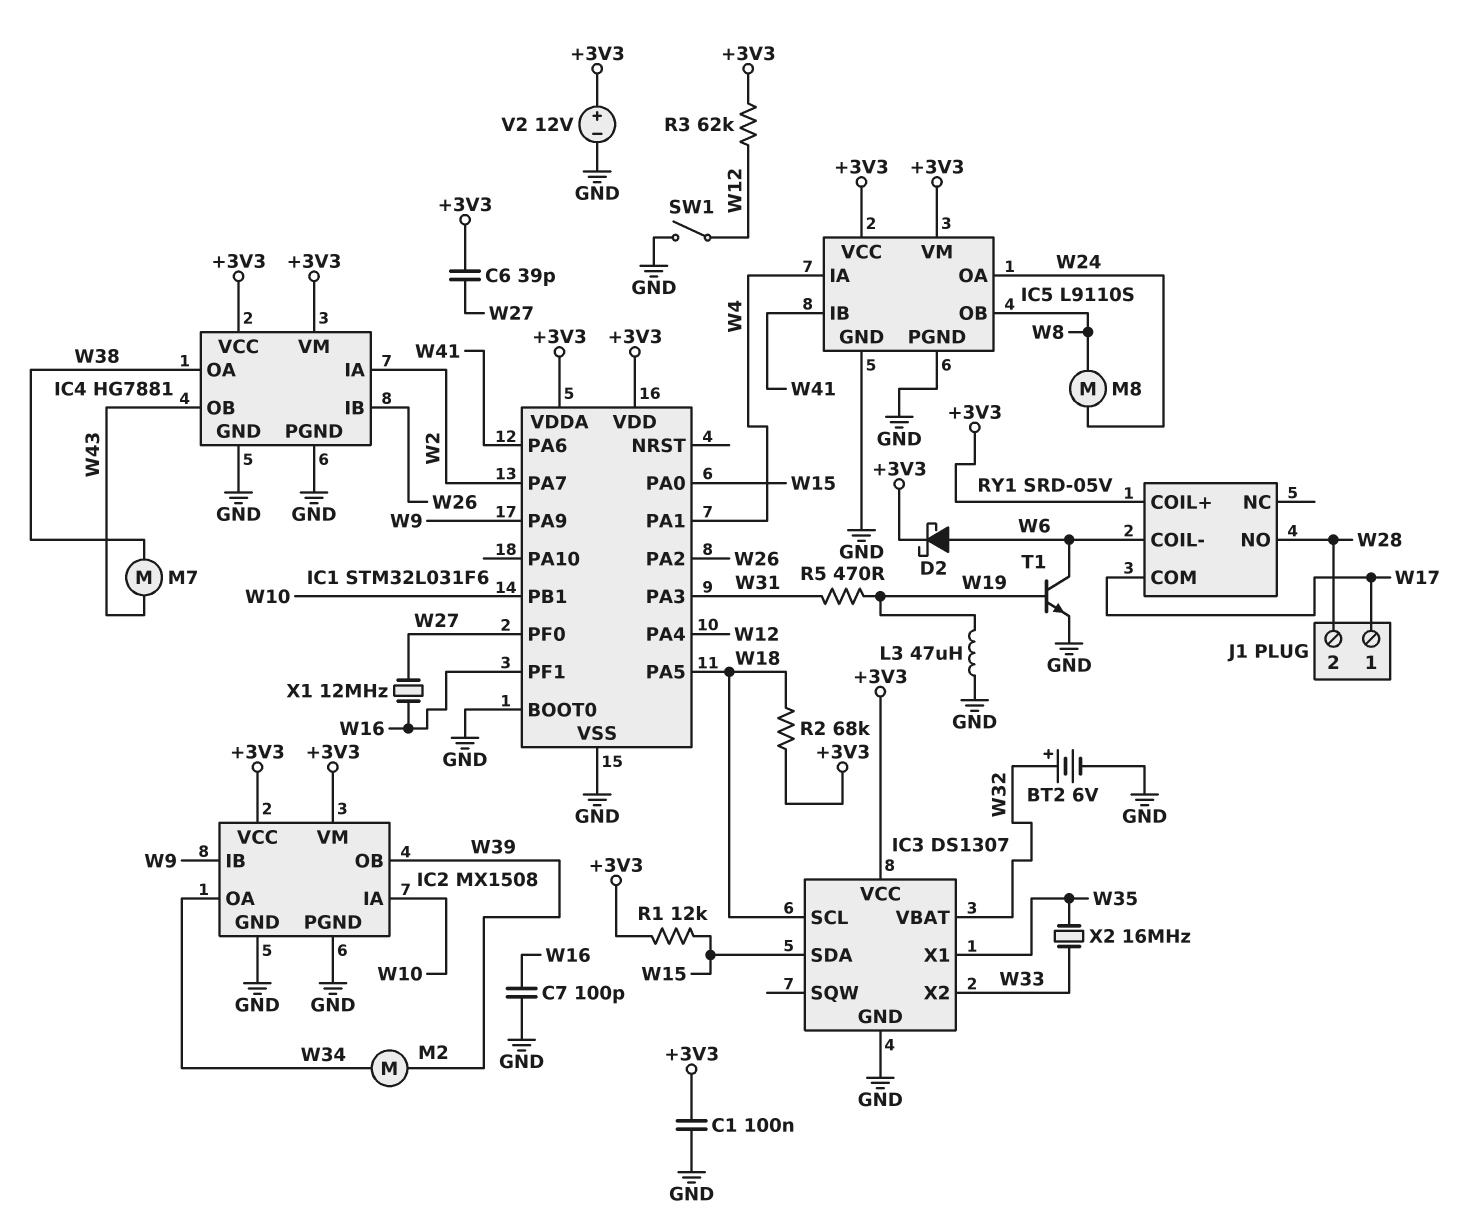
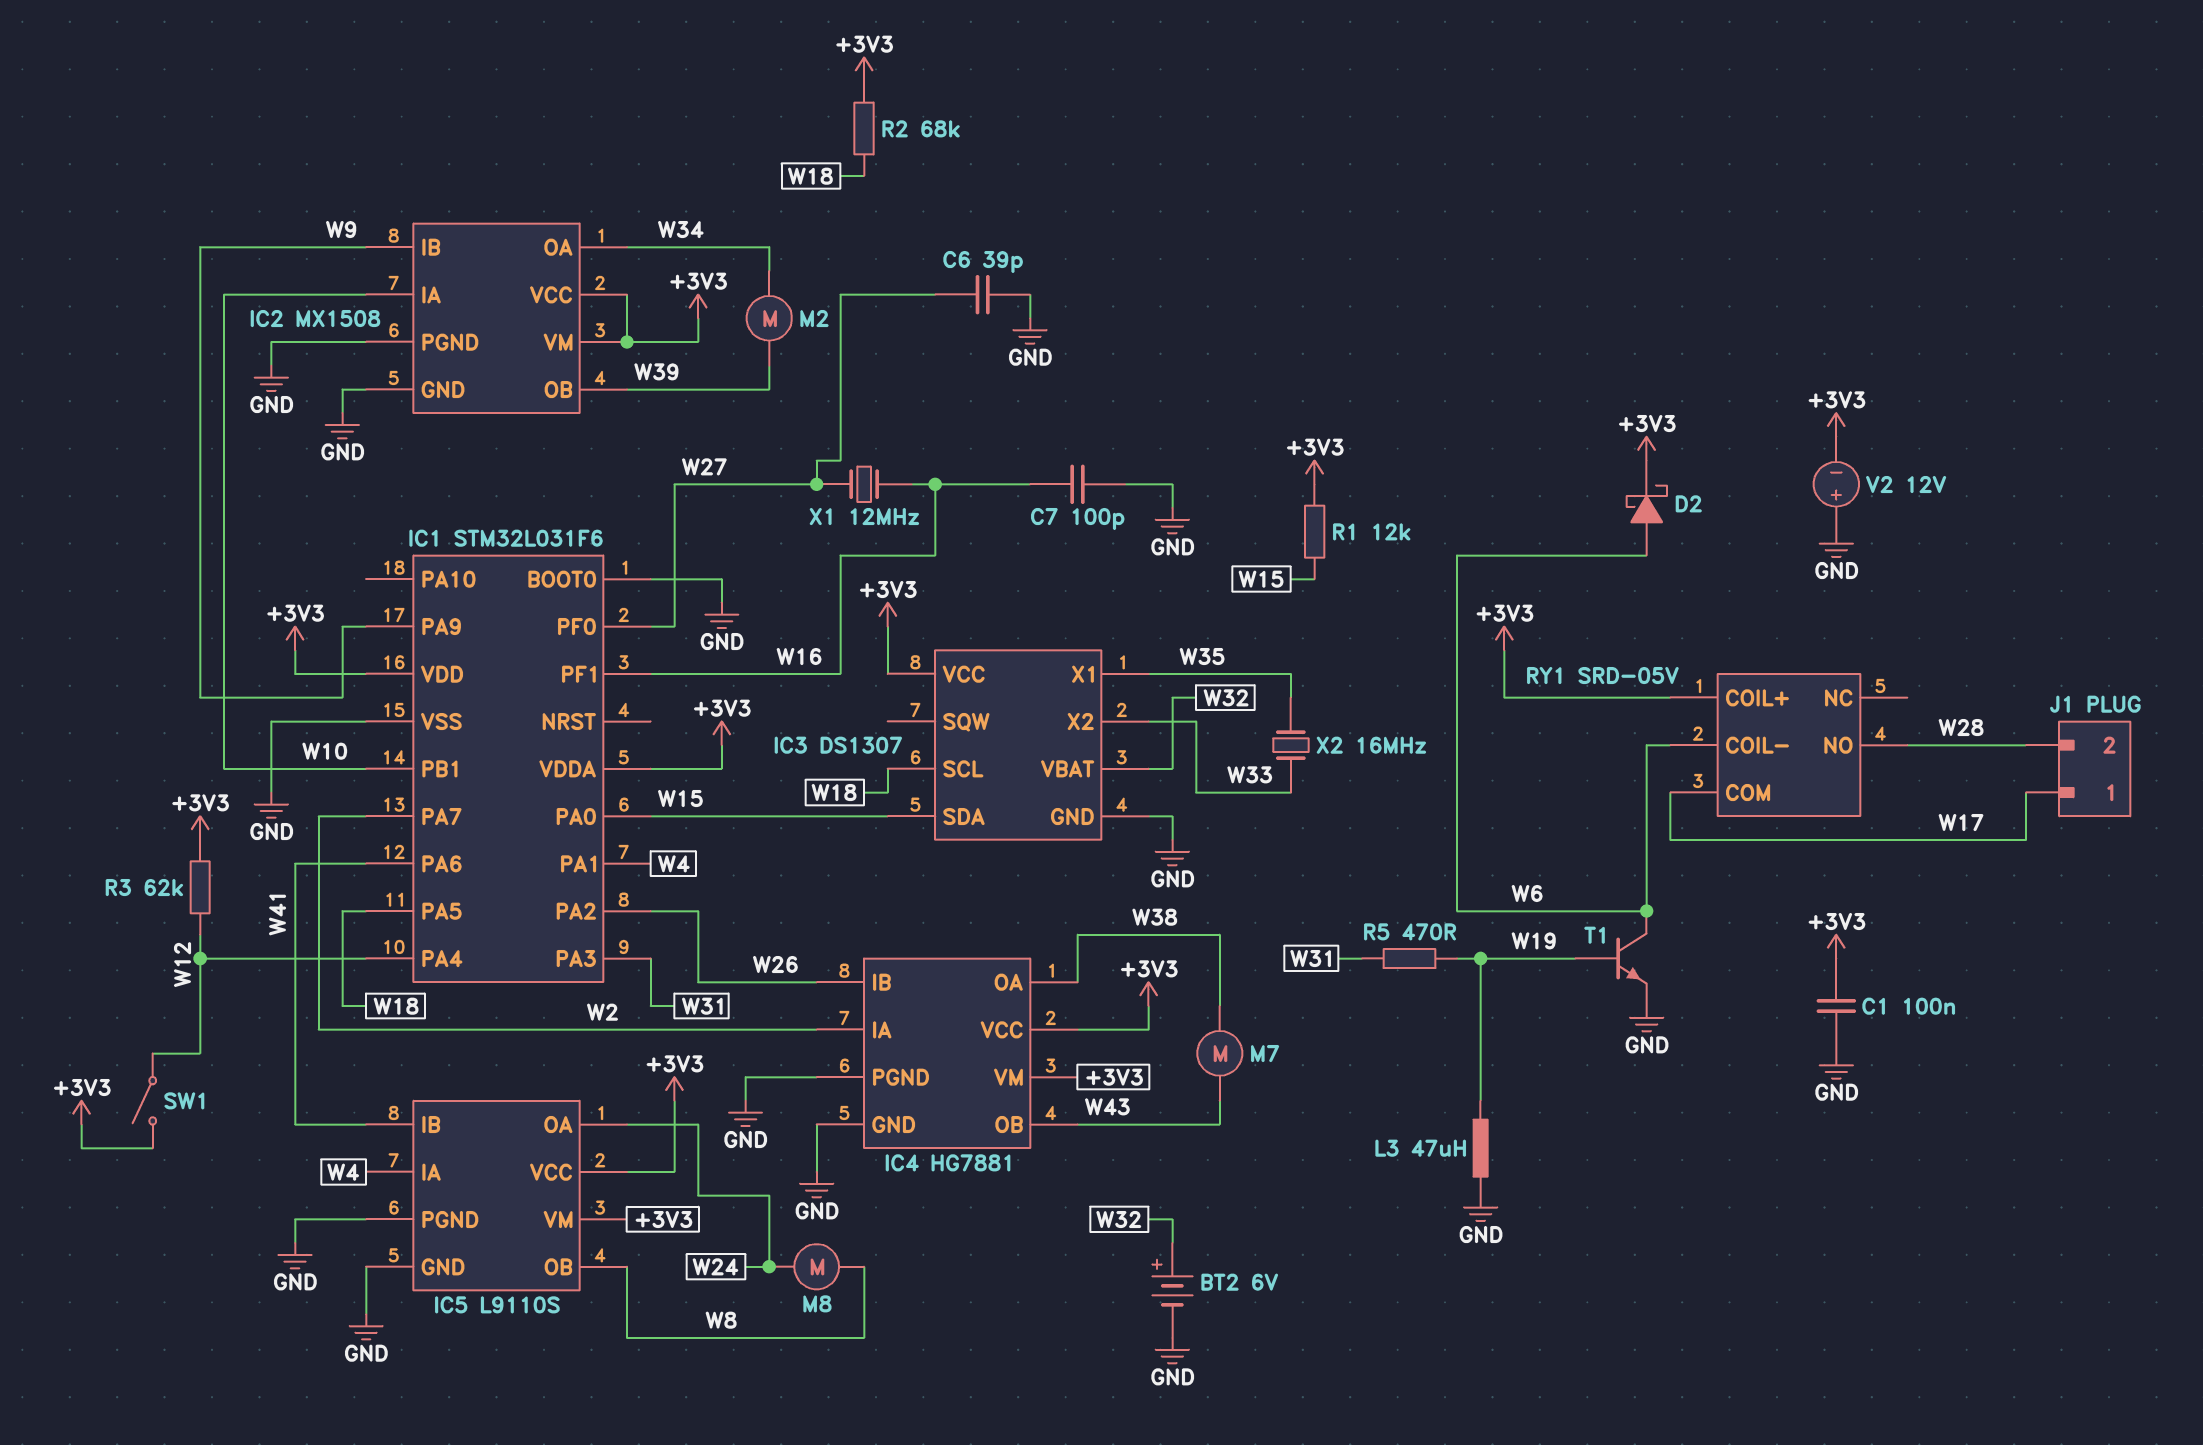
C6: 39pF (+3V3, W27) -> 39pF (GND, W27)
SW1: switch (GND, W12) -> switch (+3V3, W12)
V2: 12V (plus +3V3, minus GND) -> 12V (plus GND, minus +3V3)

